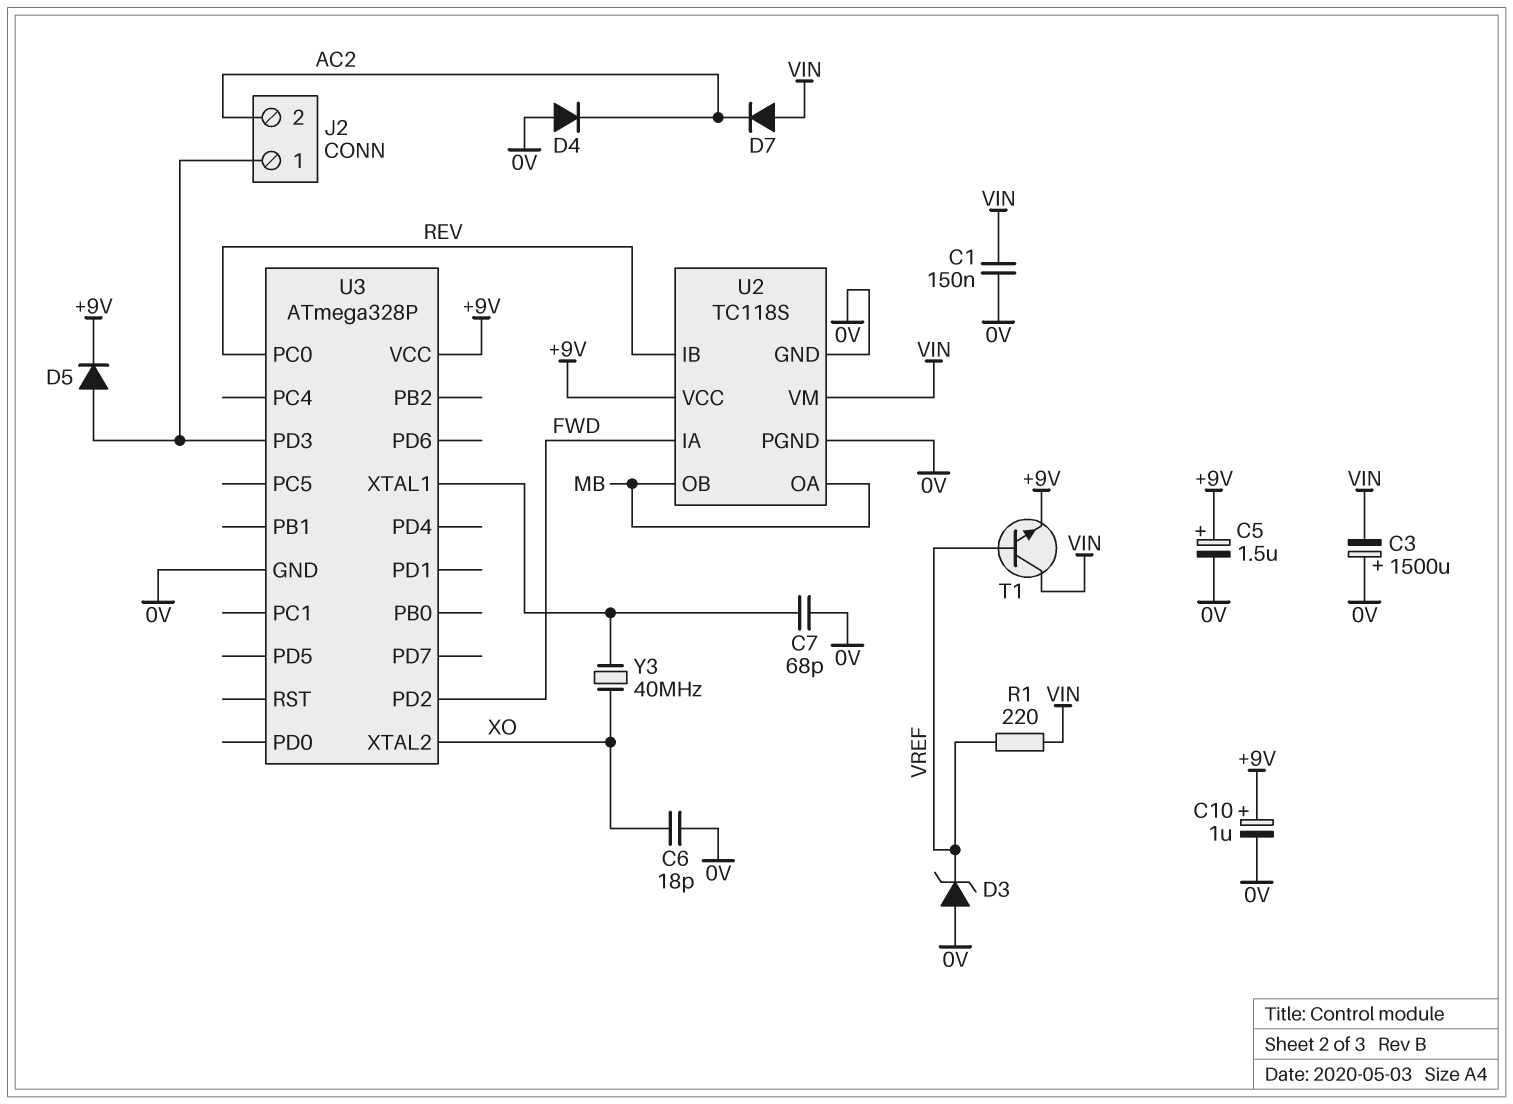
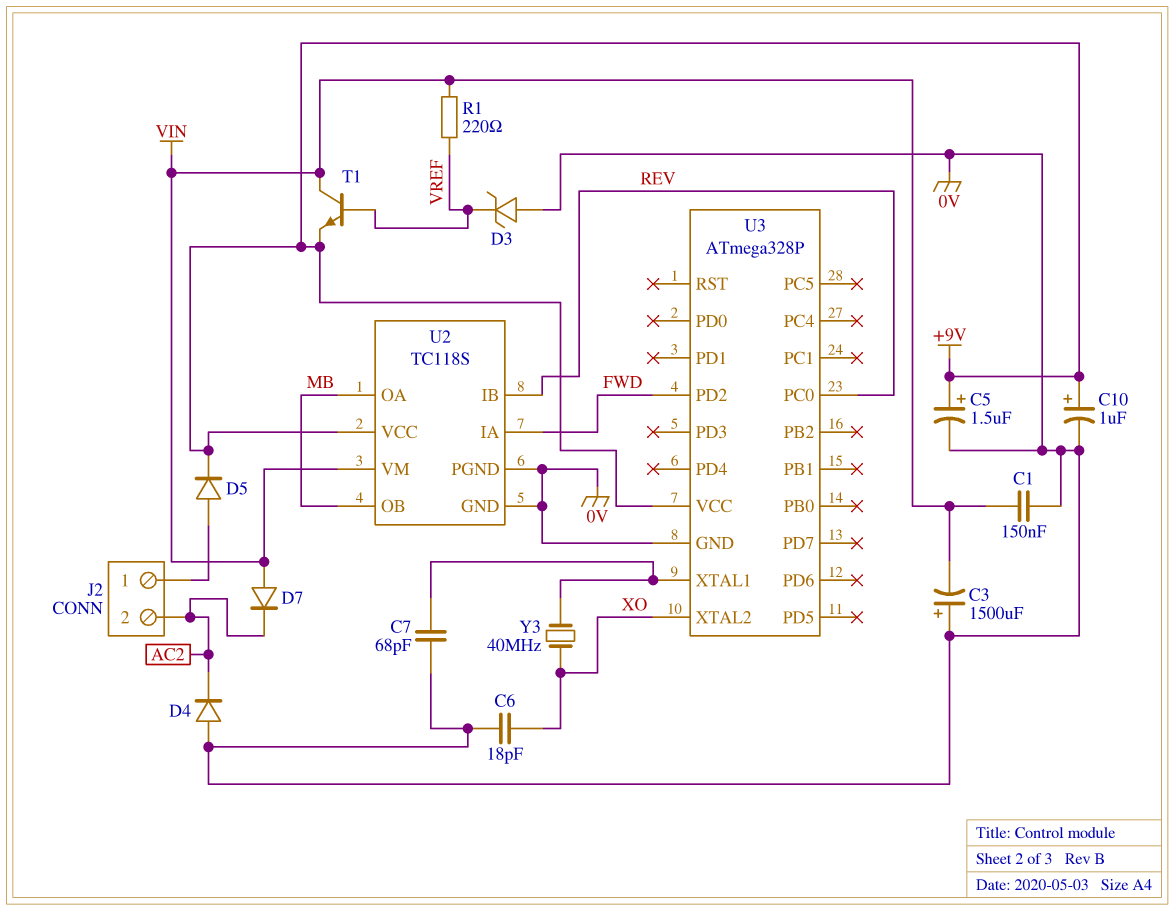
U3 pin PD3: J2/1 -> none

